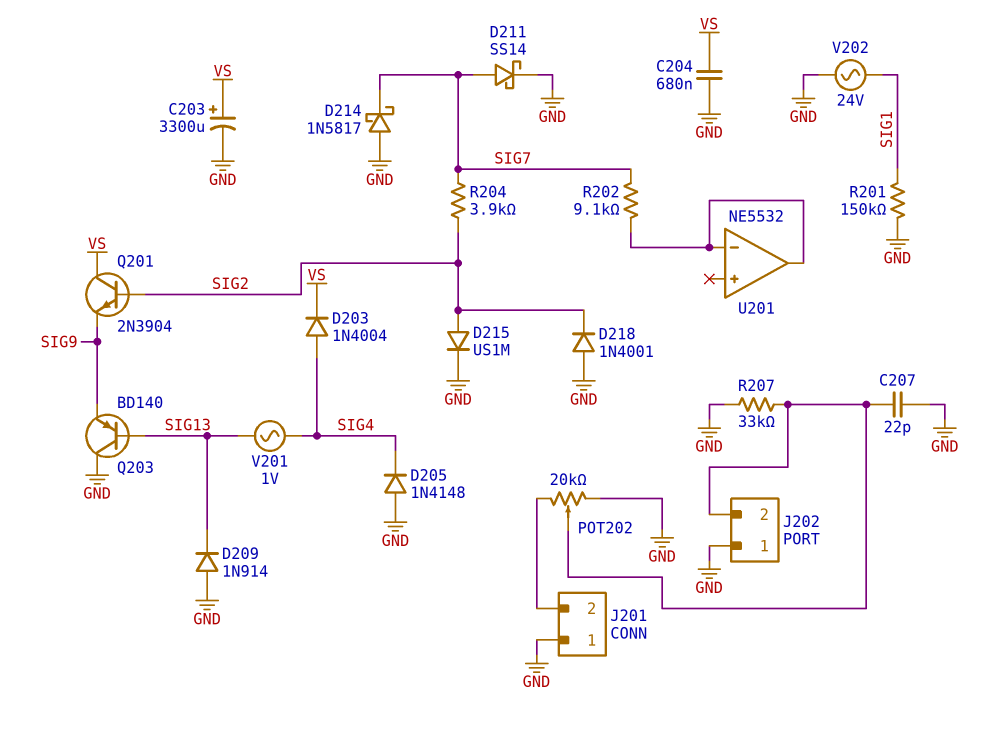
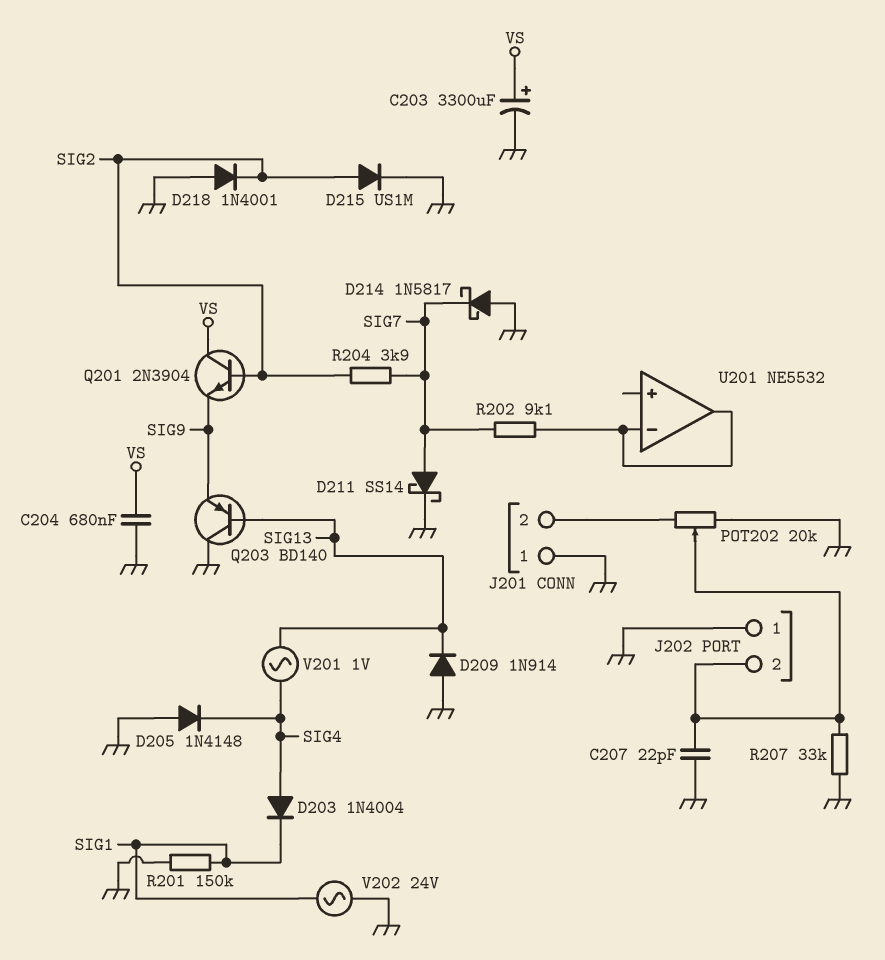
D203: diode 1N4004 (A SIG4, K VS) -> diode 1N4004 (A SIG4, K SIG1)

